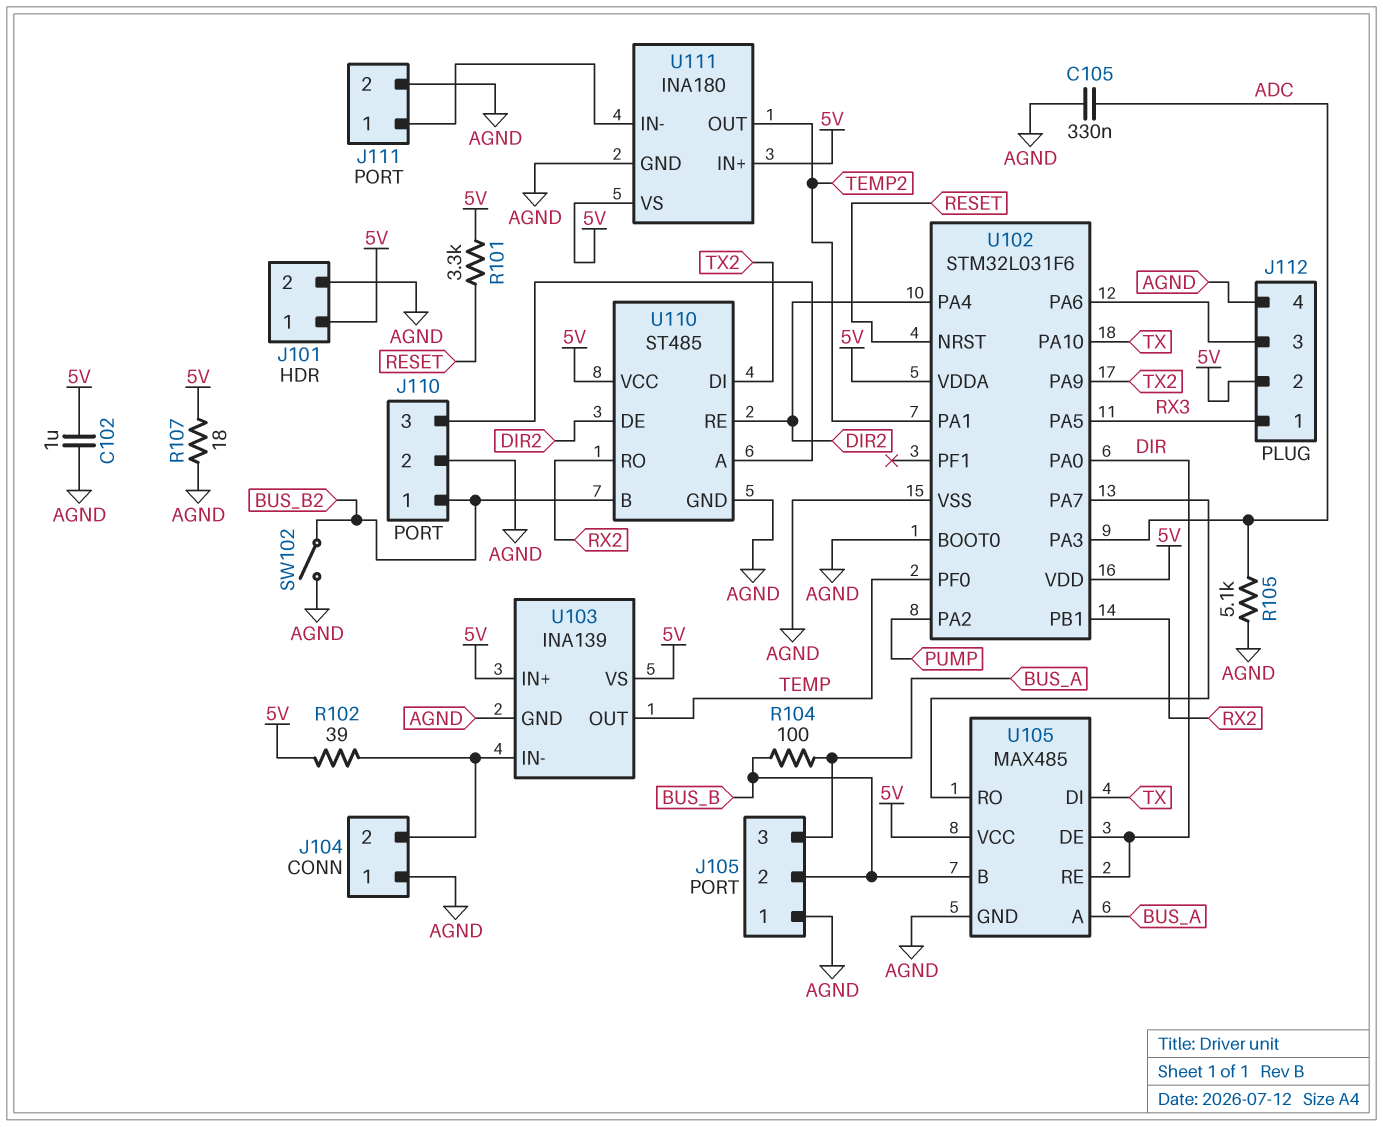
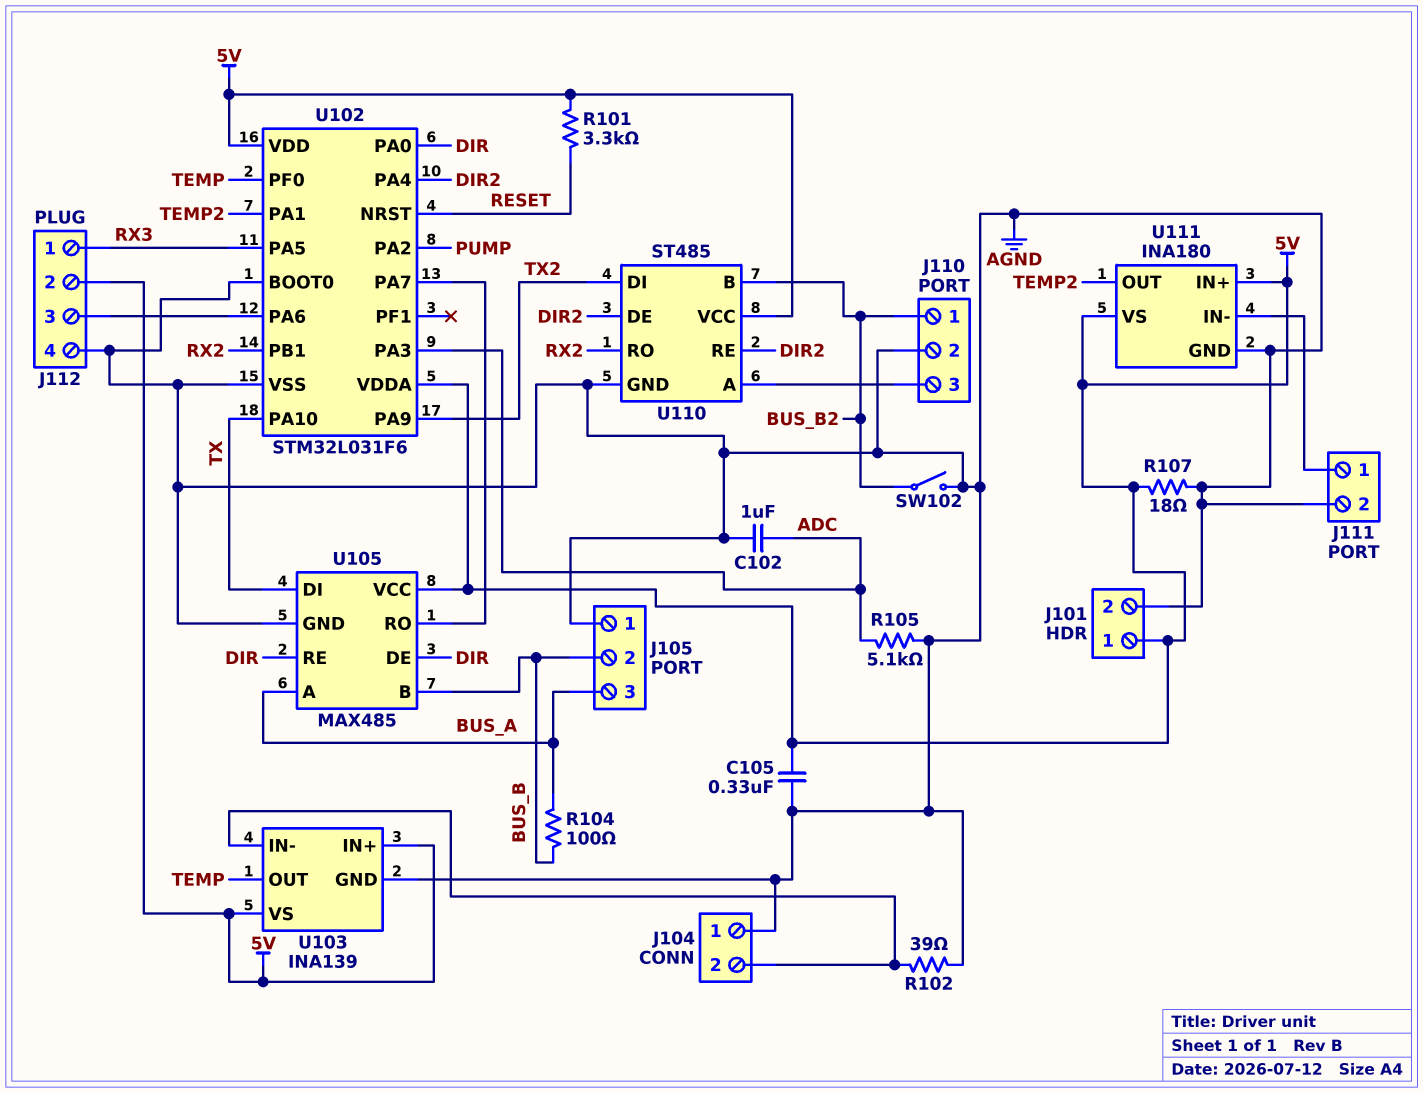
C102: 1uF (5V, AGND) -> 1uF (ADC, AGND)
C105: 330nF (ADC, AGND) -> 330nF (5V, AGND)
R102: 39 (5V, J104/2) -> 39 (AGND, J104/2)

